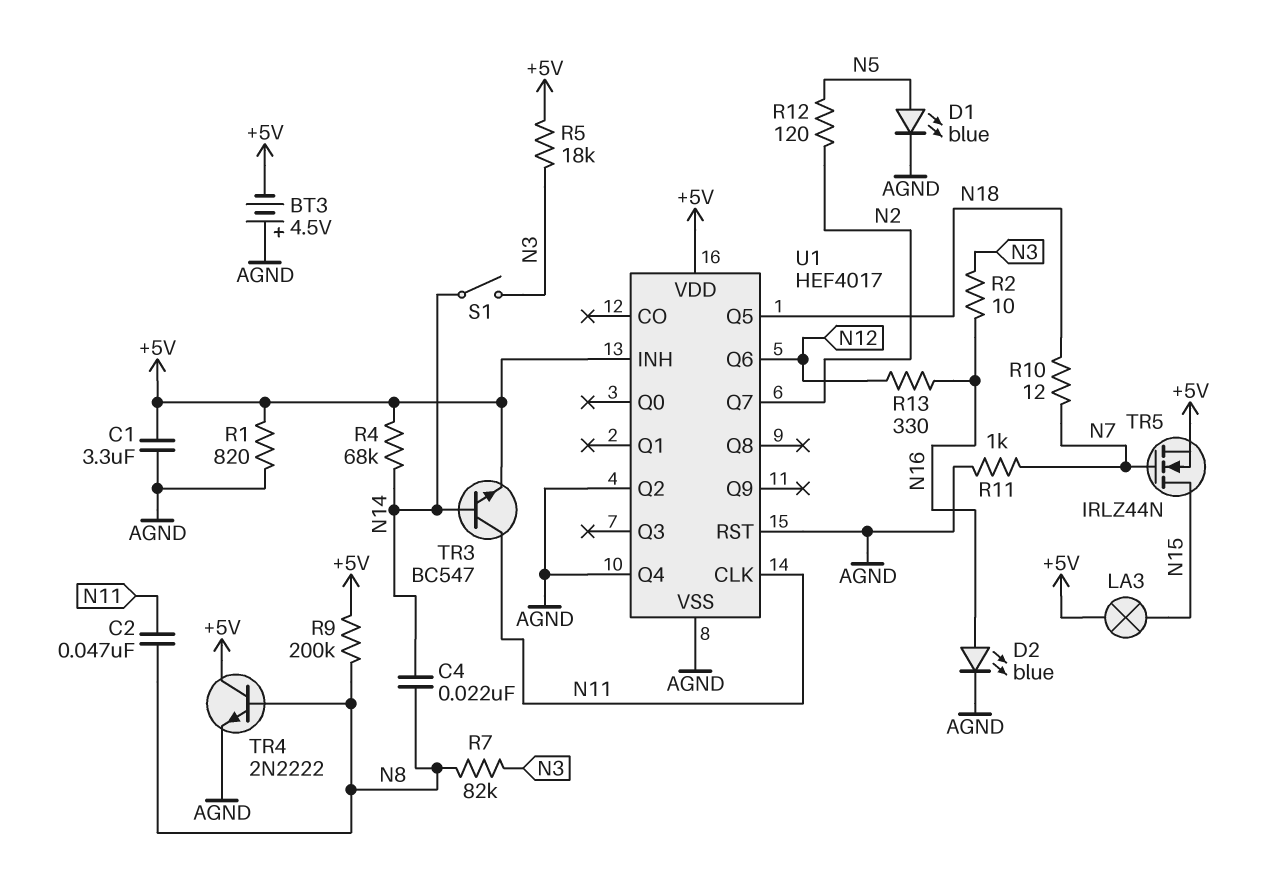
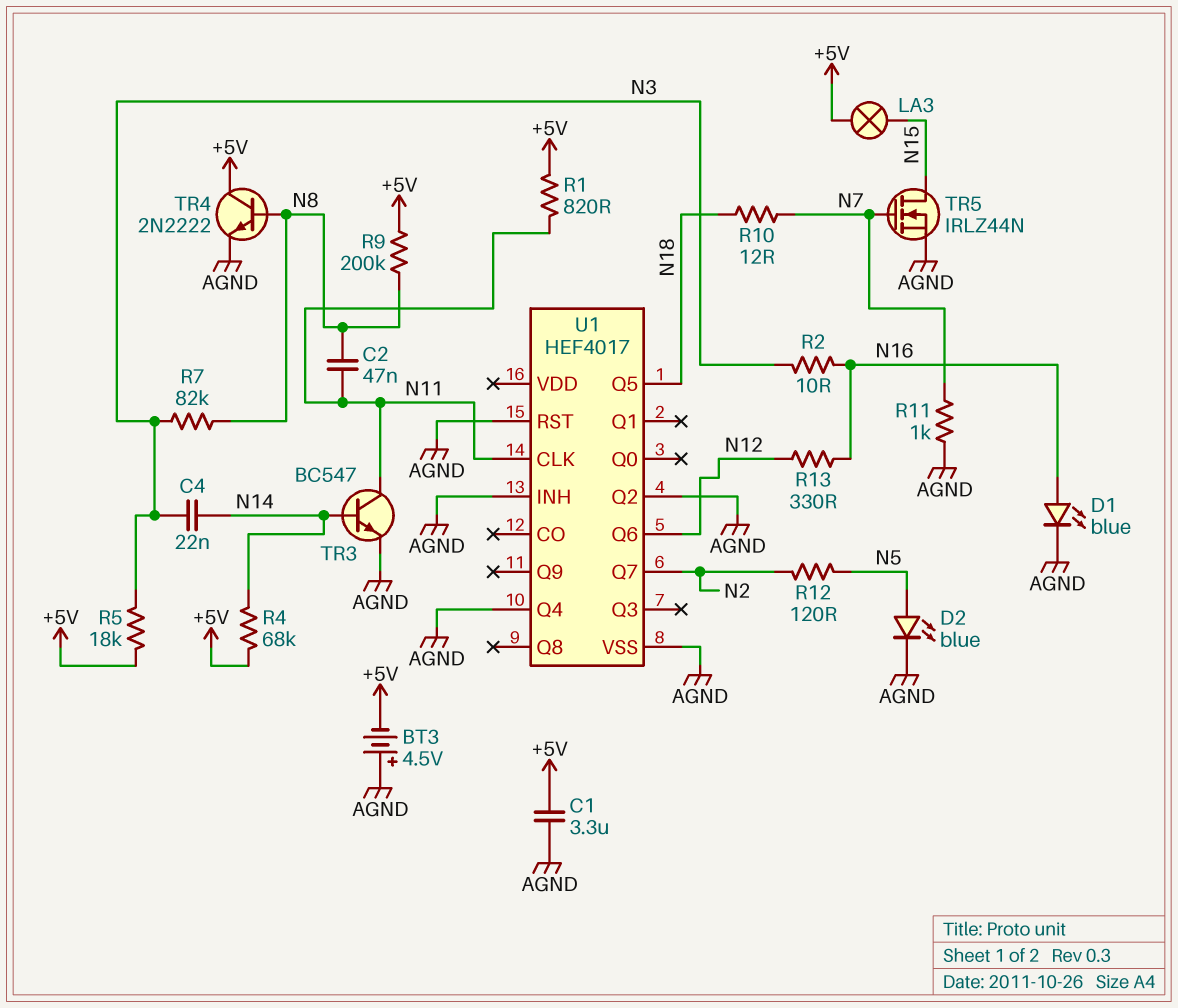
C4: 22nF (N8, N14) -> 22nF (N3, N14)
D1: LED blue (A N5, K AGND) -> LED blue (A N16, K AGND)
D2: LED blue (A N16, K AGND) -> LED blue (A N5, K AGND)
R1: 820 (+5V, AGND) -> 820 (+5V, N11)
S1: switch (N3, N14) -> none
TR3: NPN BC547 (B N14, C N11, E +5V) -> NPN BC547 (B N14, C N11, E AGND)
TR5: NMOS IRLZ44N (G N7, D N15, S +5V) -> NMOS IRLZ44N (G N7, D N15, S AGND)
U1 pin INH: +5V -> AGND
U1 pin VDD: +5V -> none

